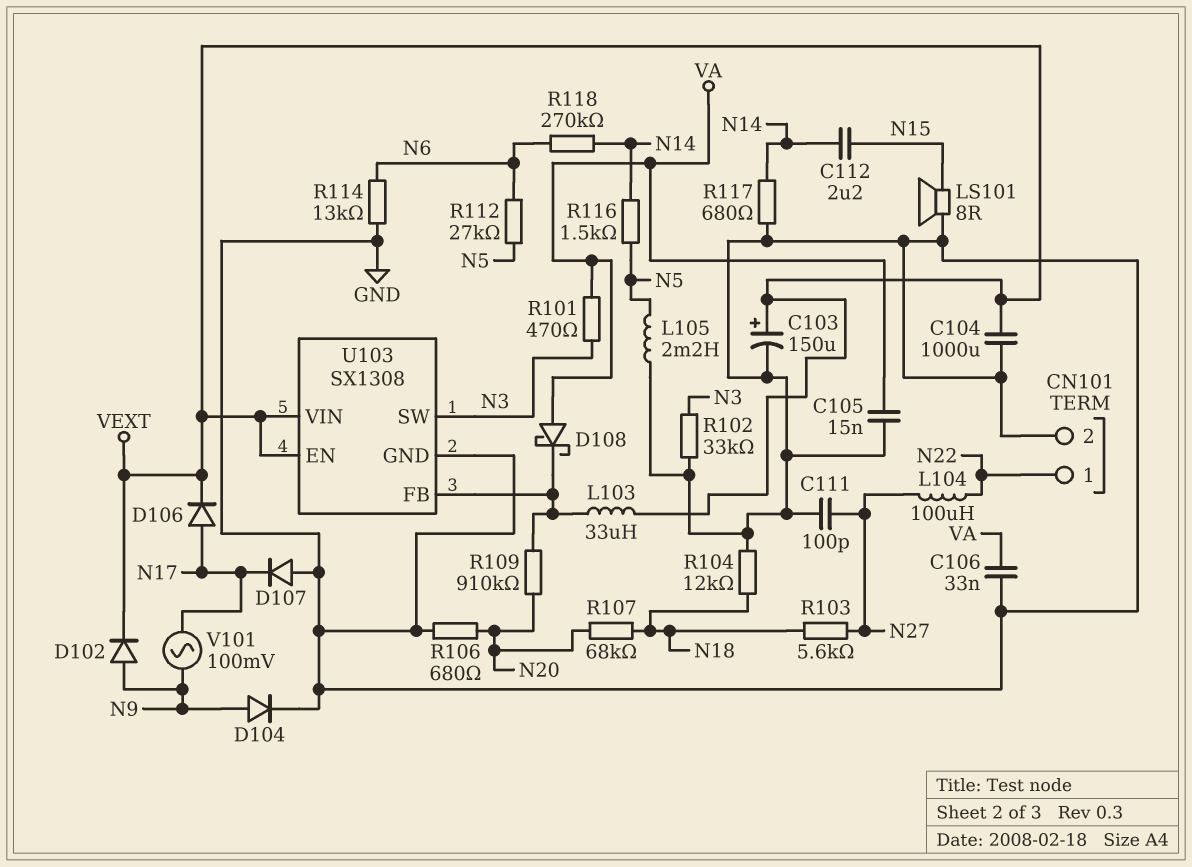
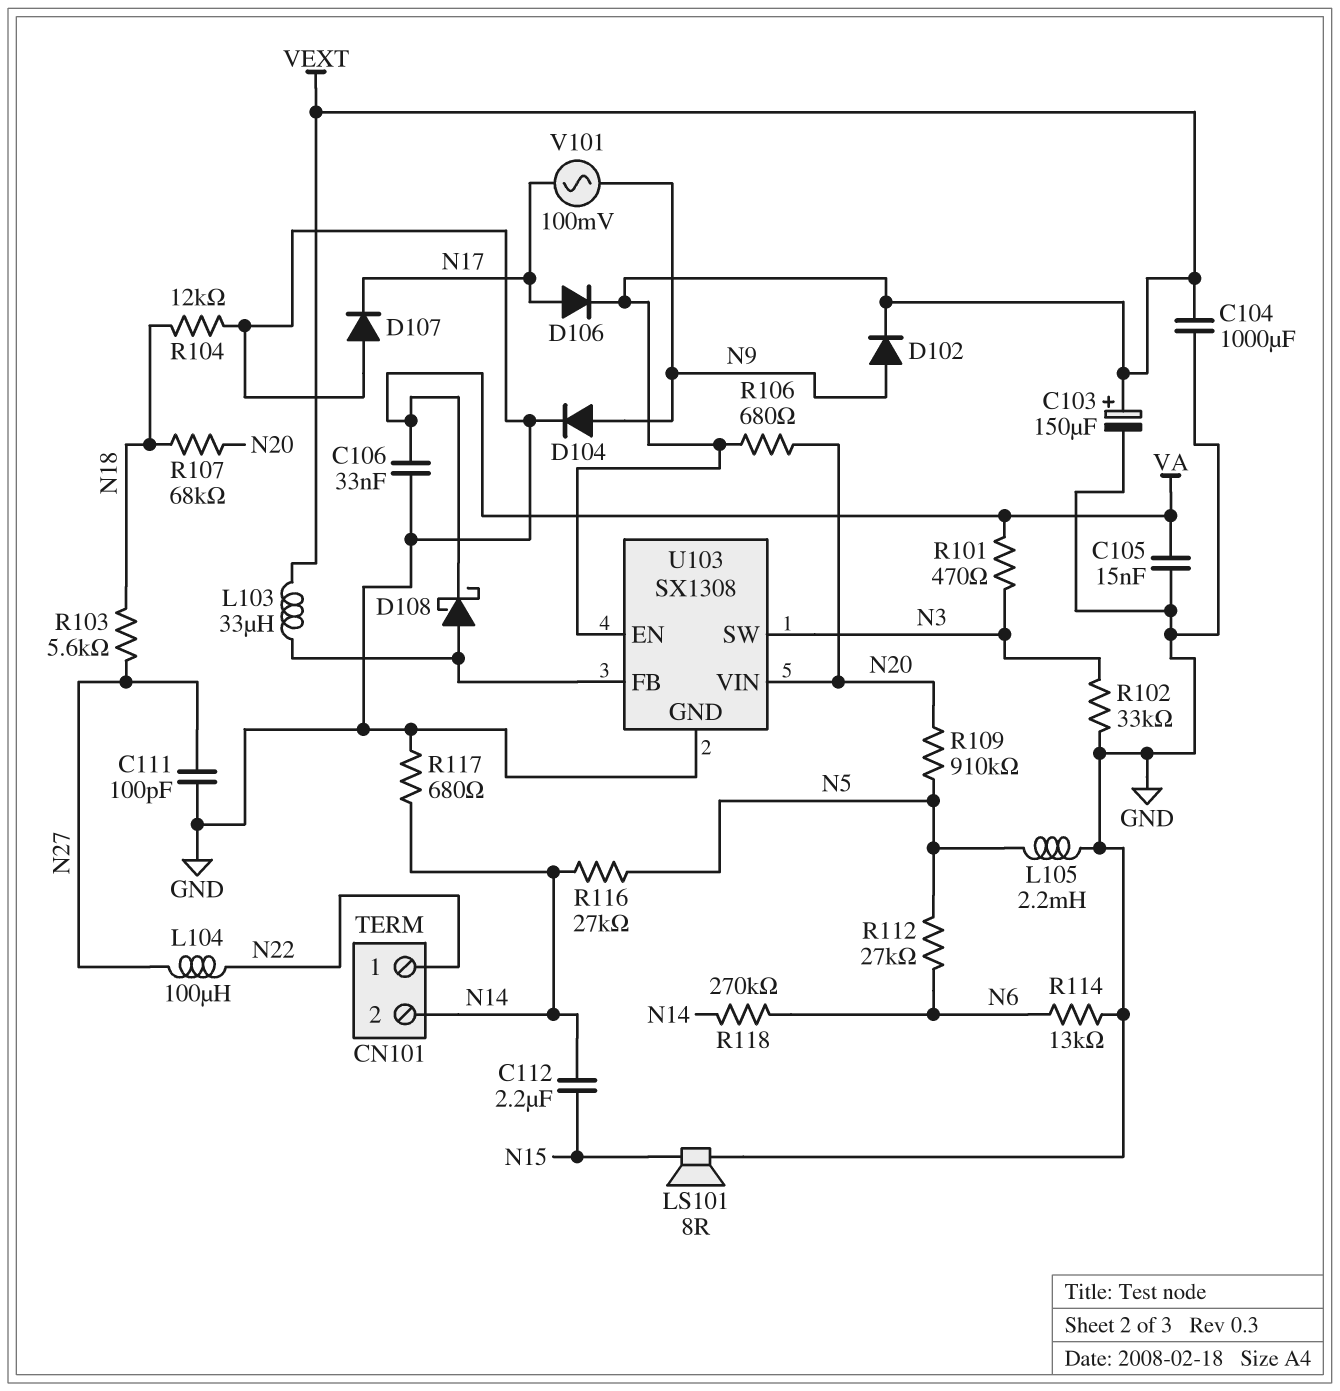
CN101 pin 2: GND -> N14
D108: schottky (A VA, K U103/FB) -> schottky (A U103/FB, K VA)
R106: 680 (GND, N20) -> 680 (N20, VEXT)
R109: 910k (N20, U103/FB) -> 910k (N5, N20)
R116: 1.5k (N5, N14) -> 27k (N5, N14)
U103 pin VIN: VEXT -> N20

